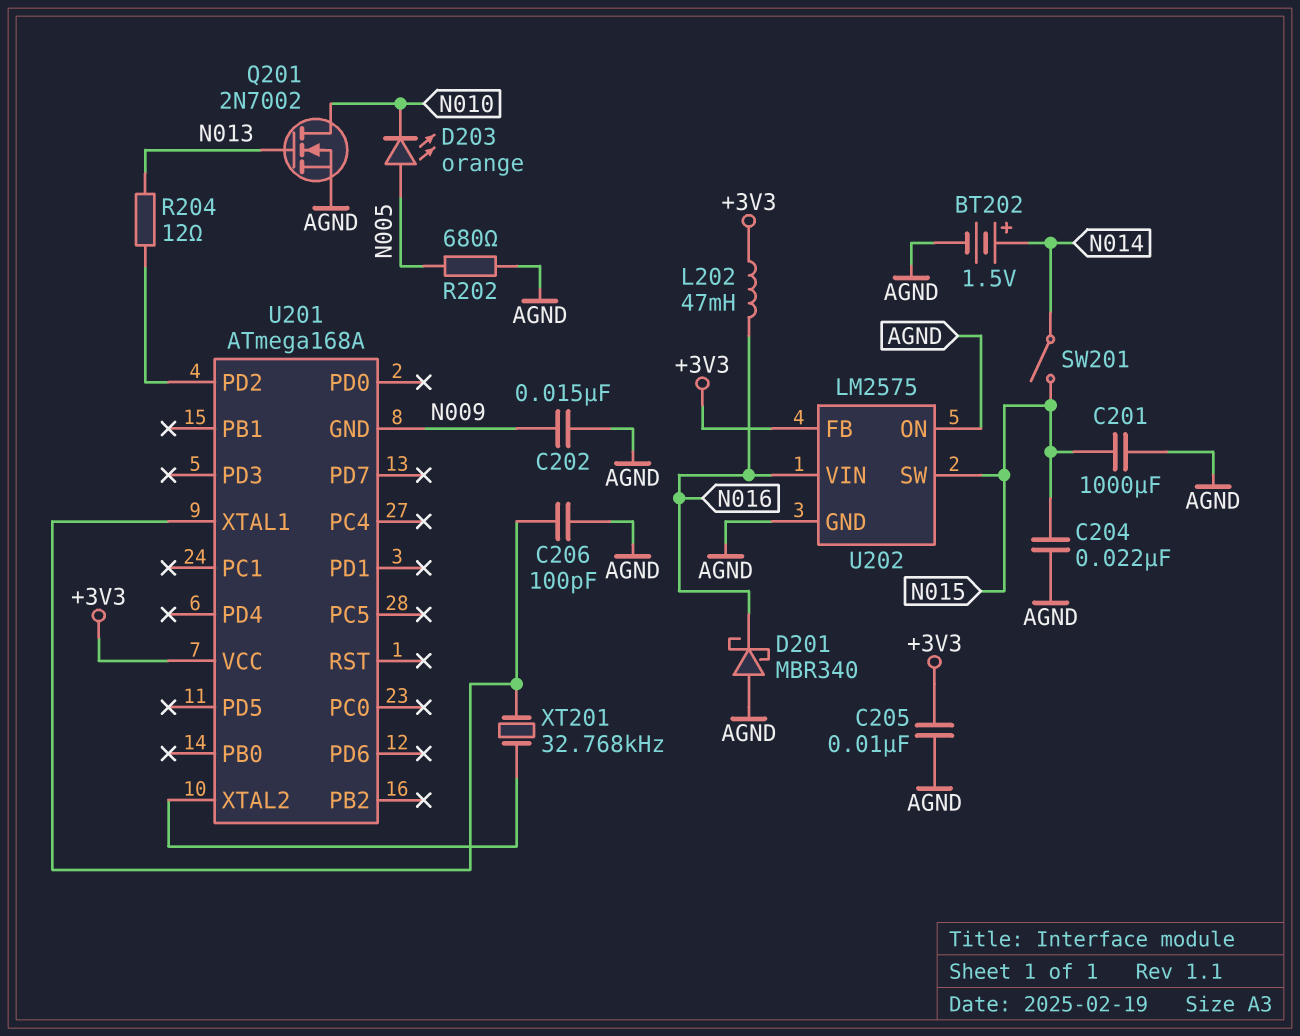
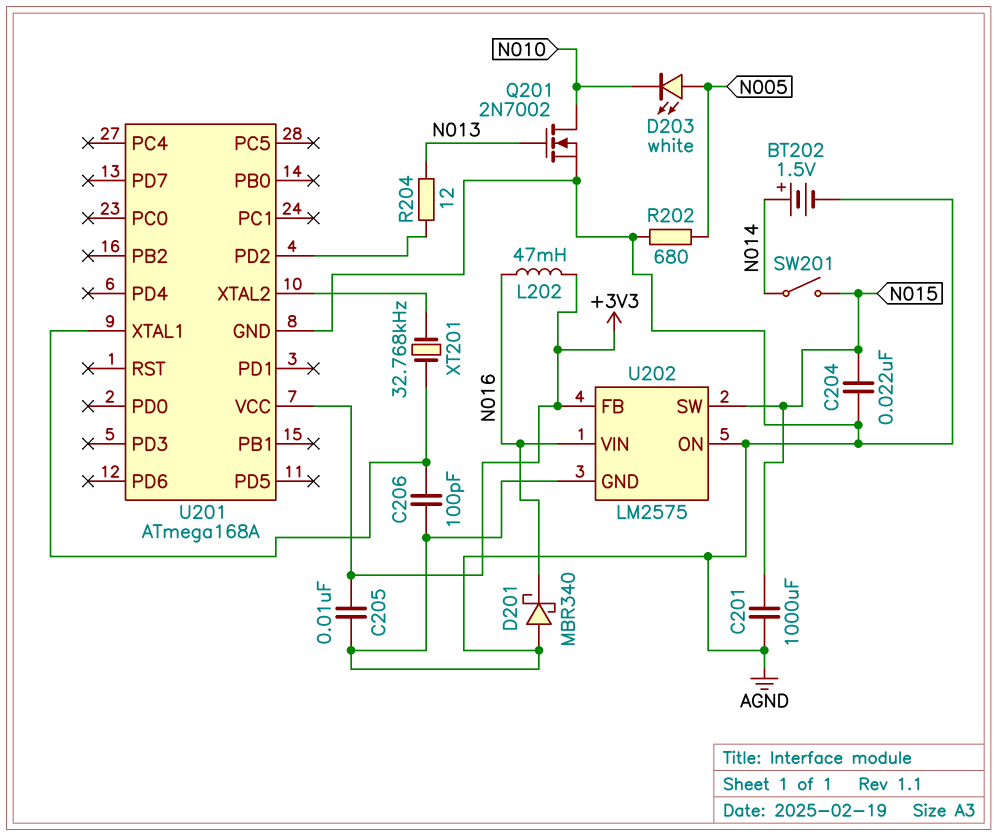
C202: 15nF (AGND, N009) -> none
D203: LED orange (A N005, K N010) -> LED white (A N005, K N010)
U201 pin GND: N009 -> AGND

